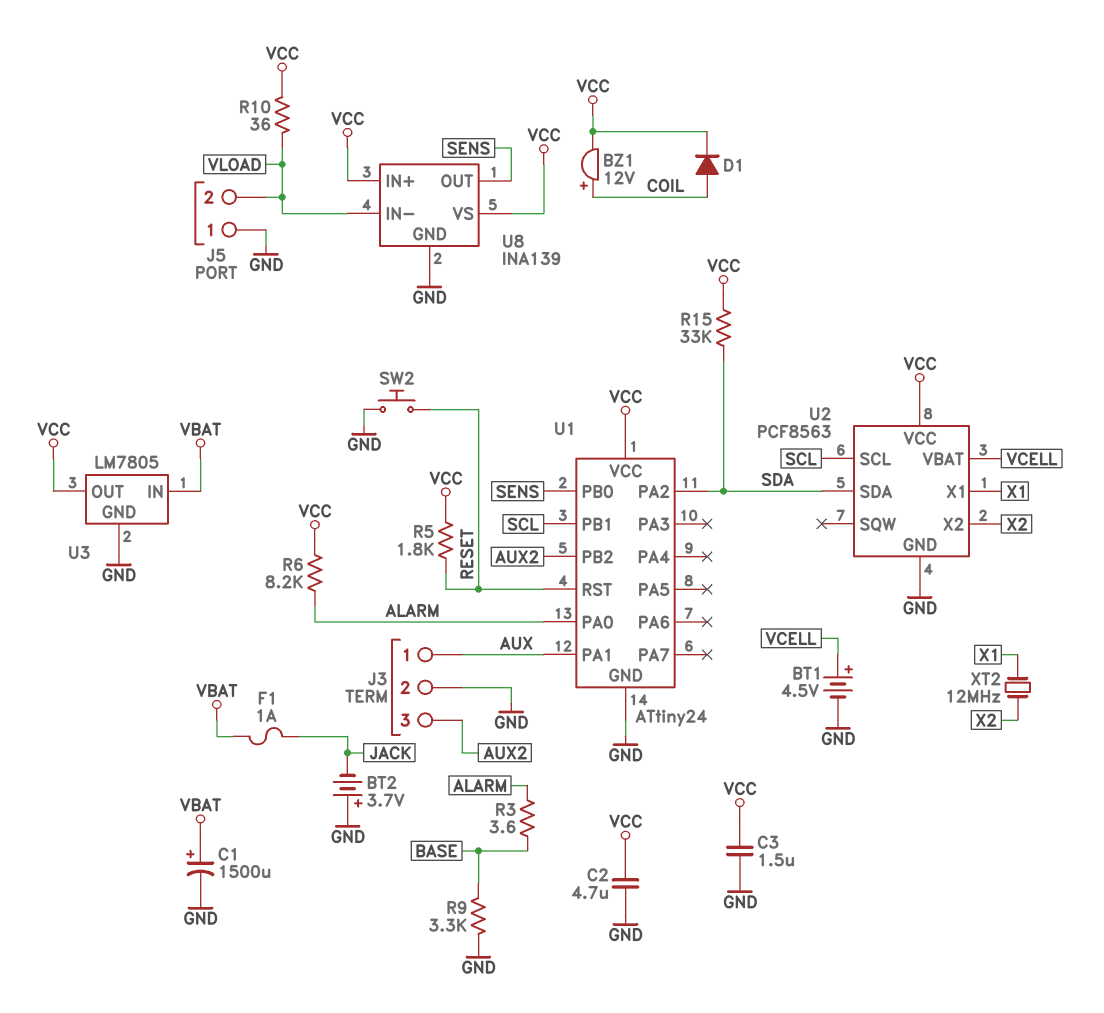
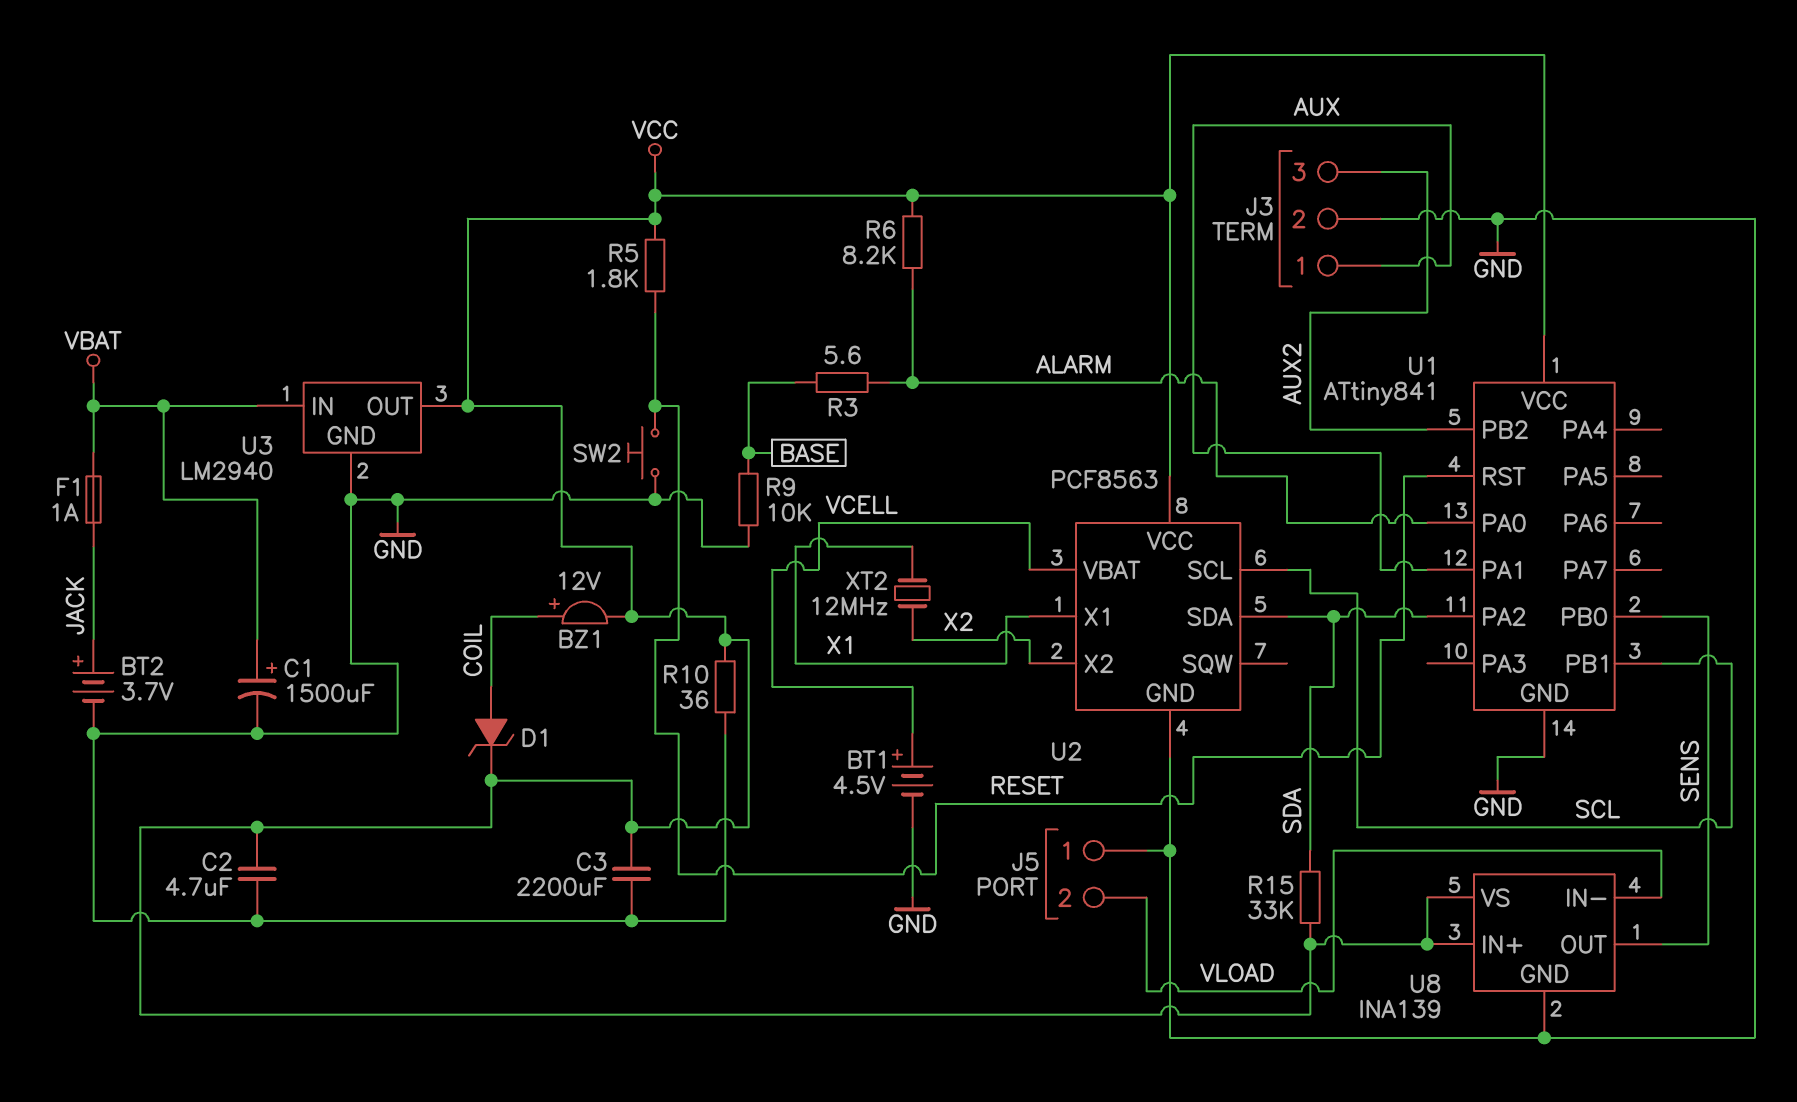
BT2: 3.7V (plus GND, minus JACK) -> 3.7V (plus JACK, minus GND)
C3: 1.5uF (GND, VCC) -> 2200uF (GND, VCC)
D1: diode (A COIL, K VCC) -> zener (A COIL, K VCC)
R3: 3.6 (ALARM, BASE) -> 5.6 (ALARM, BASE)
R9: 3.3k (BASE, GND) -> 10k (BASE, GND)
R10: 36 (VCC, VLOAD) -> 36 (GND, VCC)
U1: ATtiny24 -> ATtiny841
U3: LM7805 -> LM2940

